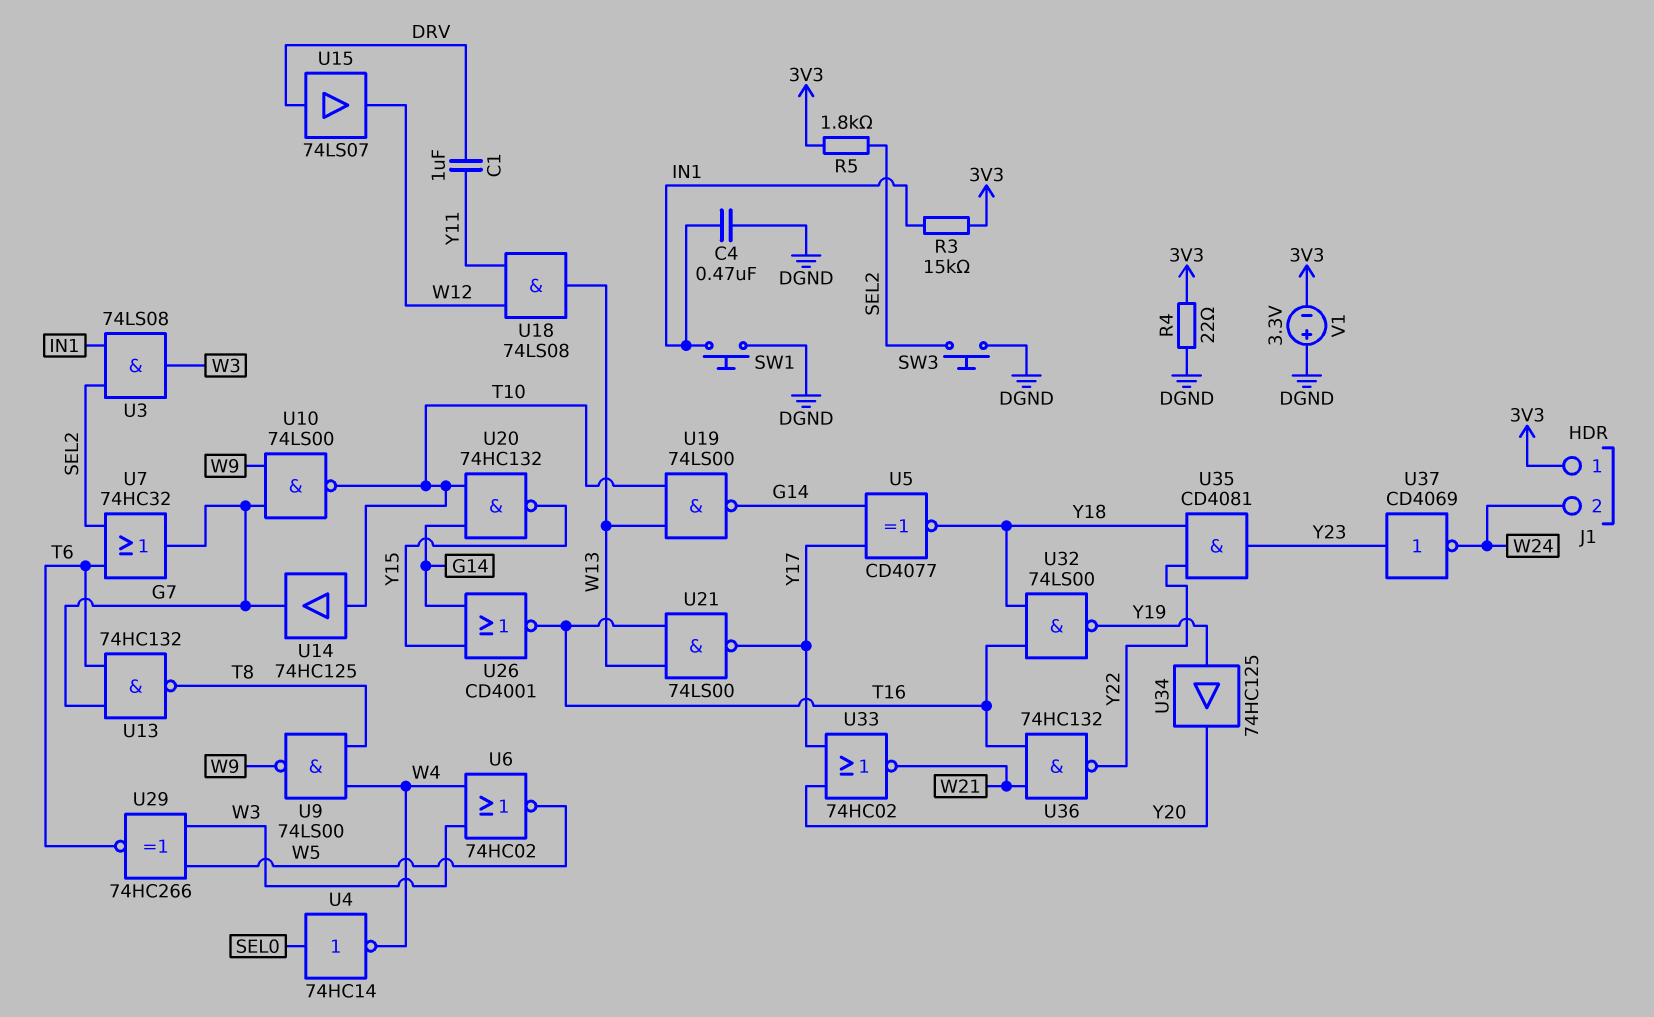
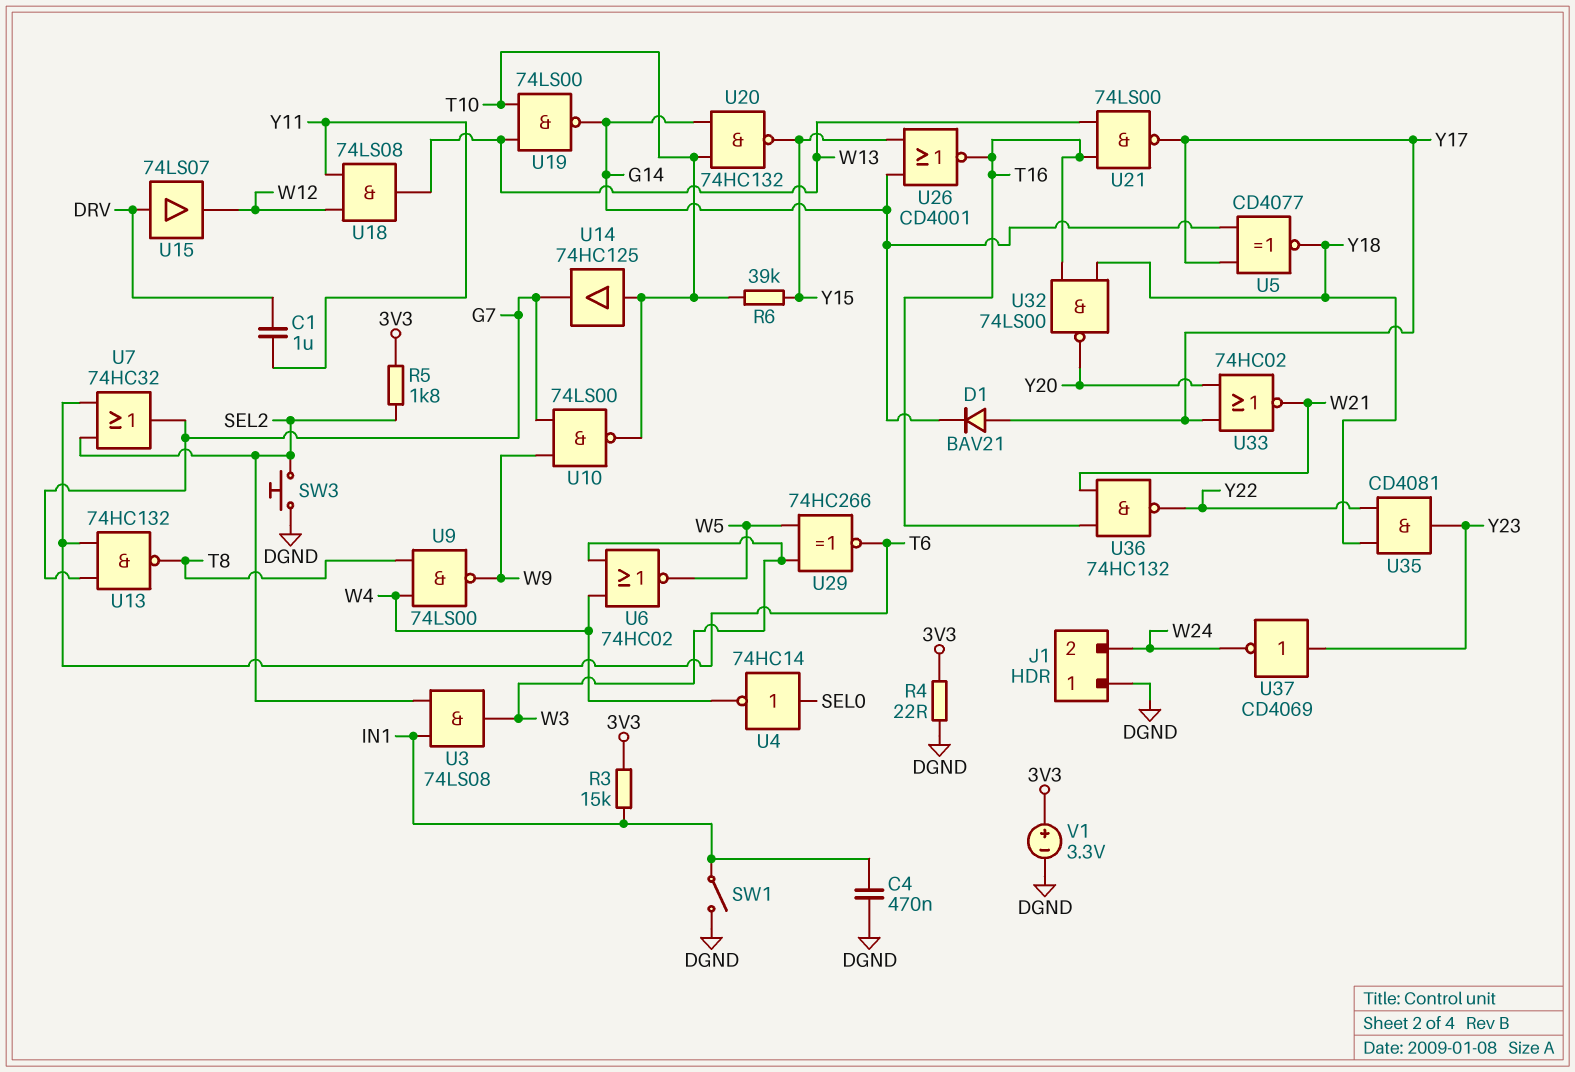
D1: none -> diode BAV21 (A Y17, K G14)
J1 pin 1: 3V3 -> DGND
R6: none -> 39k (T10, Y15)
SW1: button (DGND, IN1) -> switch (DGND, IN1)
U32: NAND 74LS00 (in T16, in Y18, out Y19) -> NAND 74LS00 (in T16, in Y18, out Y20)
U34: buffer 74HC125 (in Y19, out Y20) -> none
V1: 3.3V (plus DGND, minus 3V3) -> 3.3V (plus 3V3, minus DGND)

